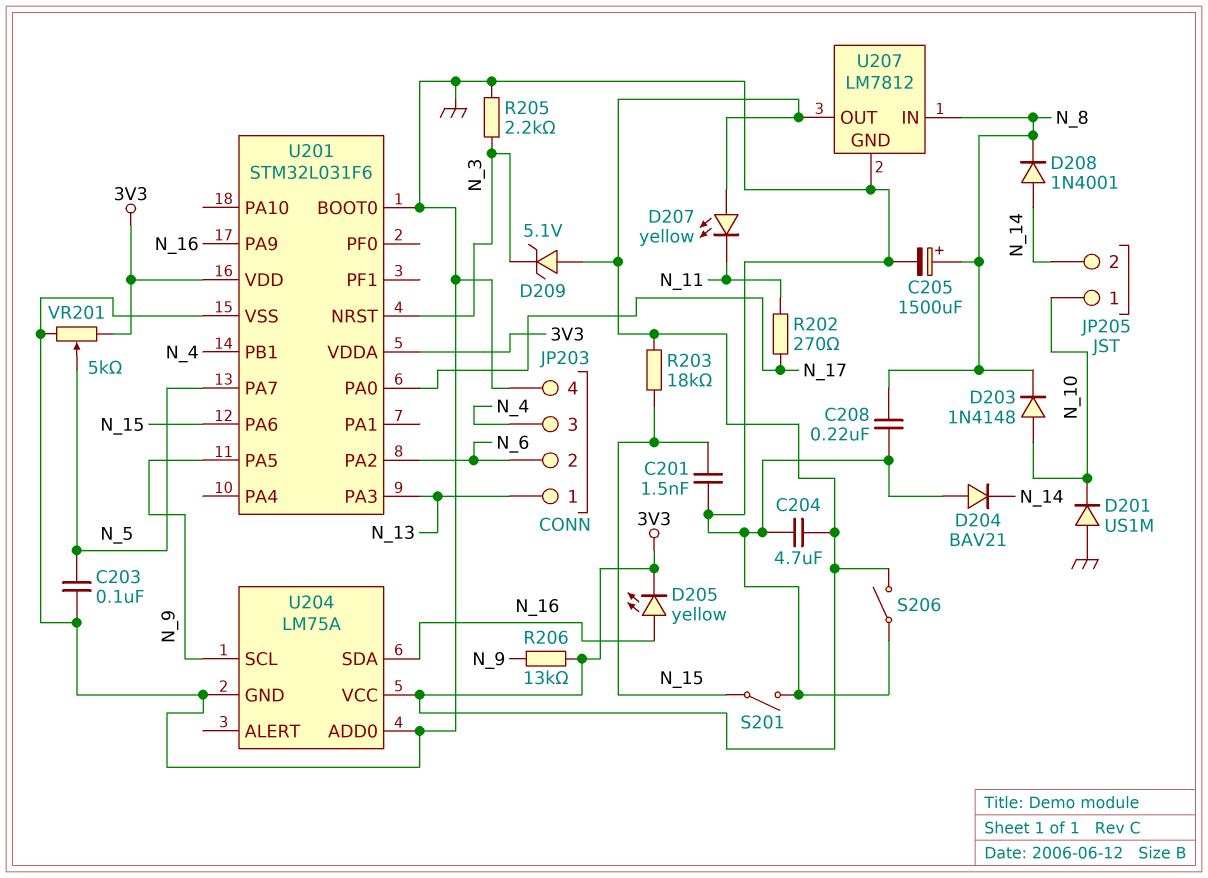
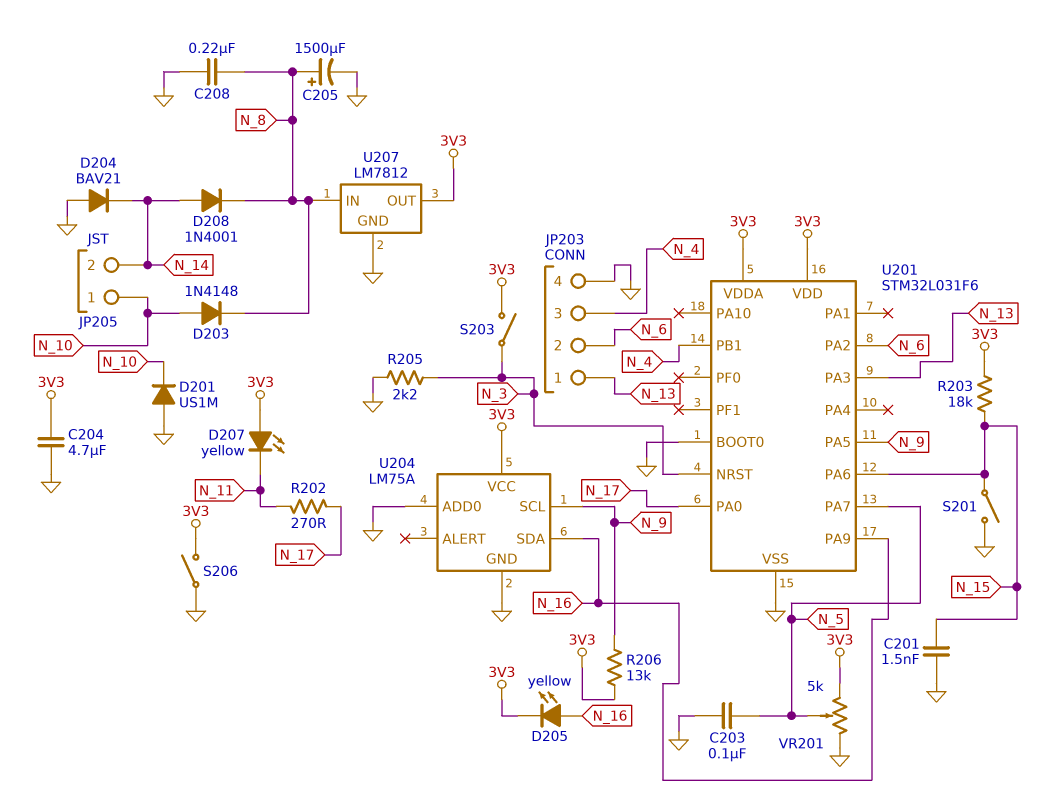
D209: zener 5.1V (A 3V3, K N_3) -> none
S203: none -> switch (3V3, N_3)

